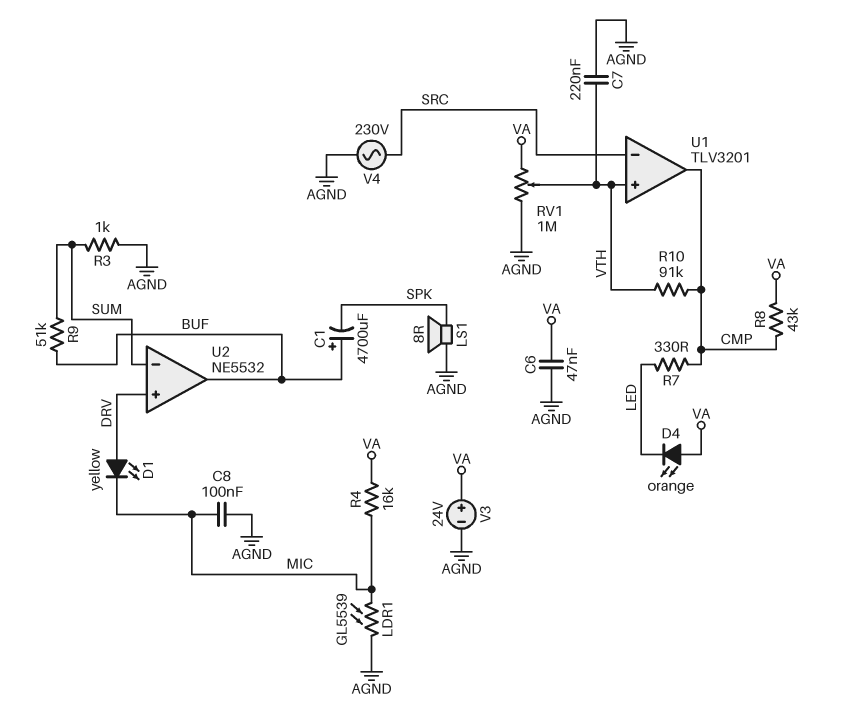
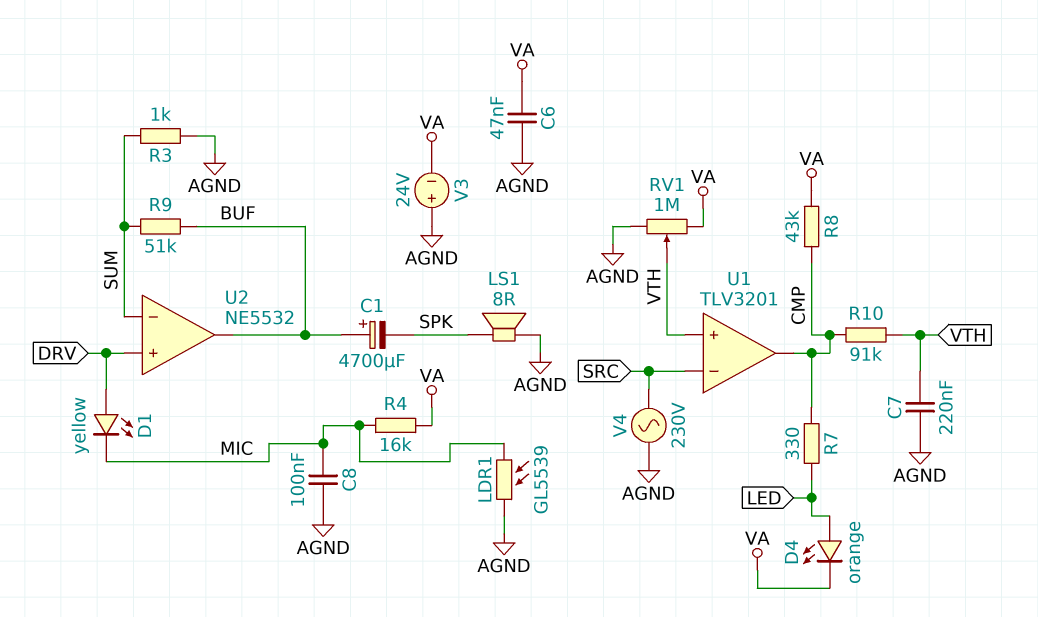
D4: LED orange (A VA, K LED) -> LED orange (A LED, K VA)
V3: 24V (plus VA, minus AGND) -> 24V (plus AGND, minus VA)

